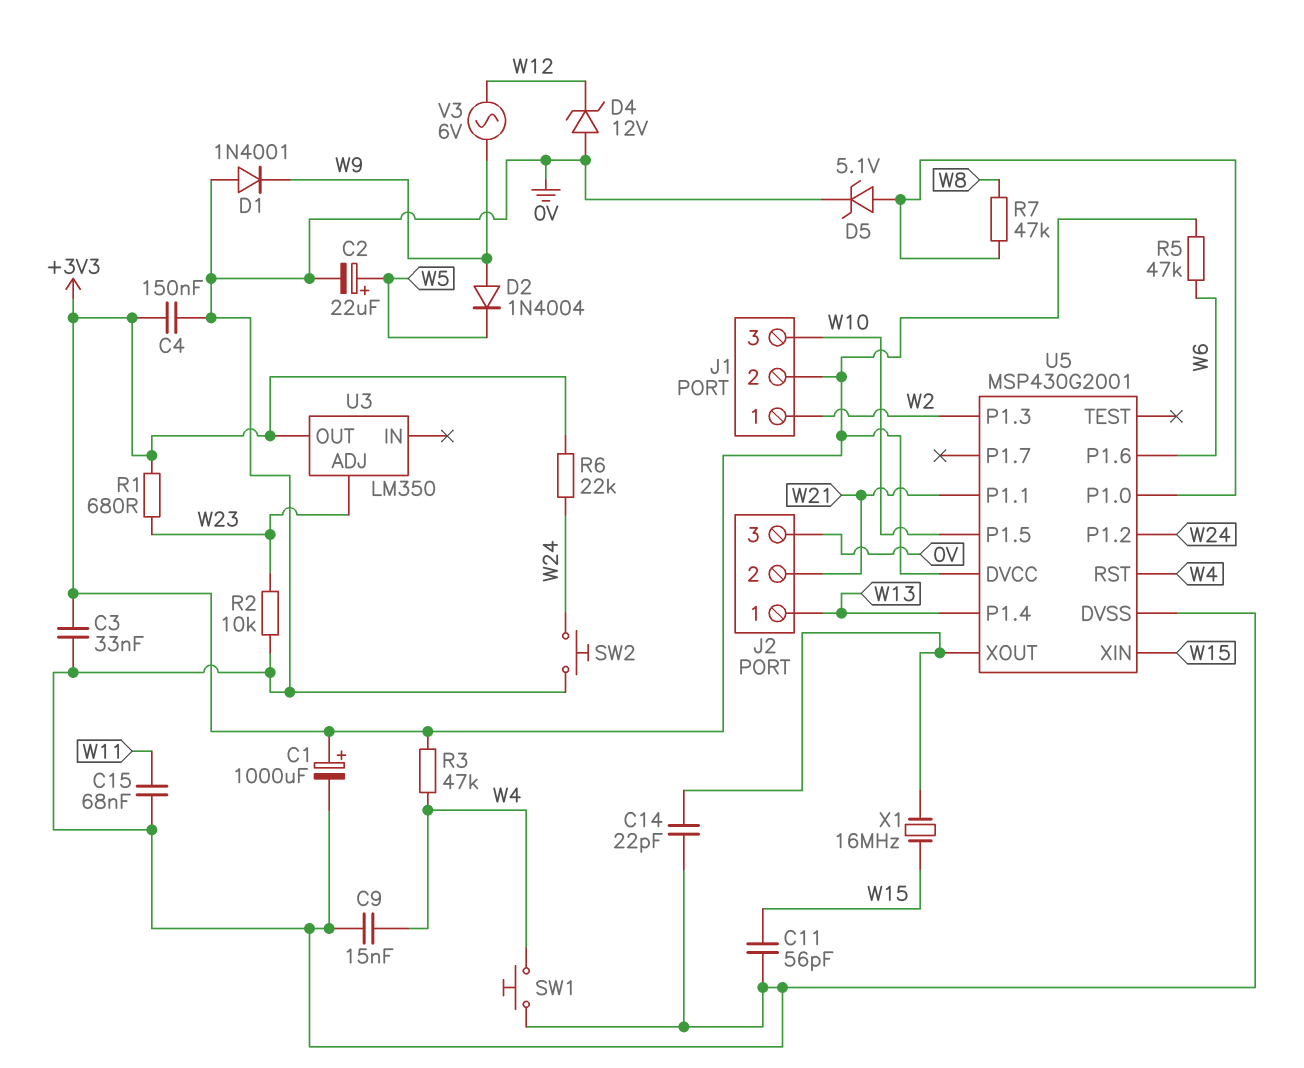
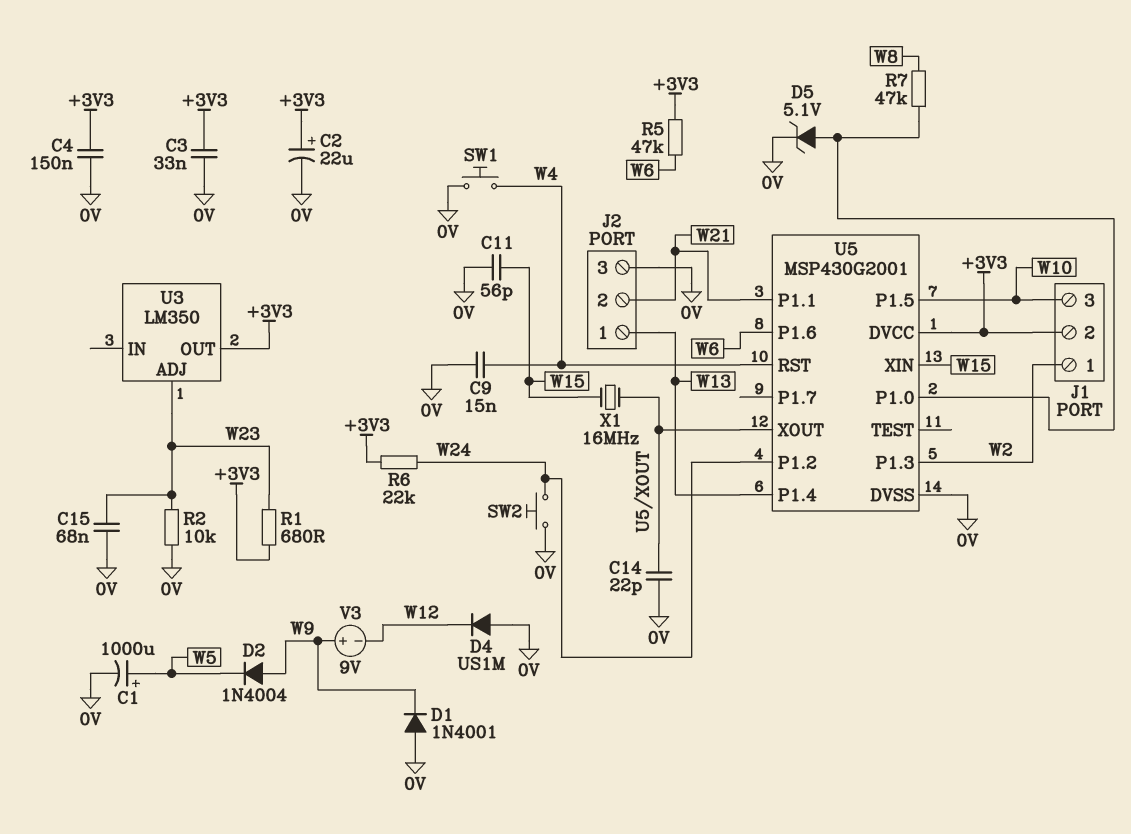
C1: 1000uF (plus +3V3, minus 0V) -> 1000uF (plus W5, minus 0V)
C2: 22uF (plus W5, minus 0V) -> 22uF (plus +3V3, minus 0V)
C15: 68nF (0V, W11) -> 68nF (0V, W23)
D4: zener 12V (A 0V, K W12) -> diode US1M (A 0V, K W12)
R3: 47k (+3V3, W4) -> none
V3: AC 6V (W9, W12) -> 9V (plus W9, minus W12)

